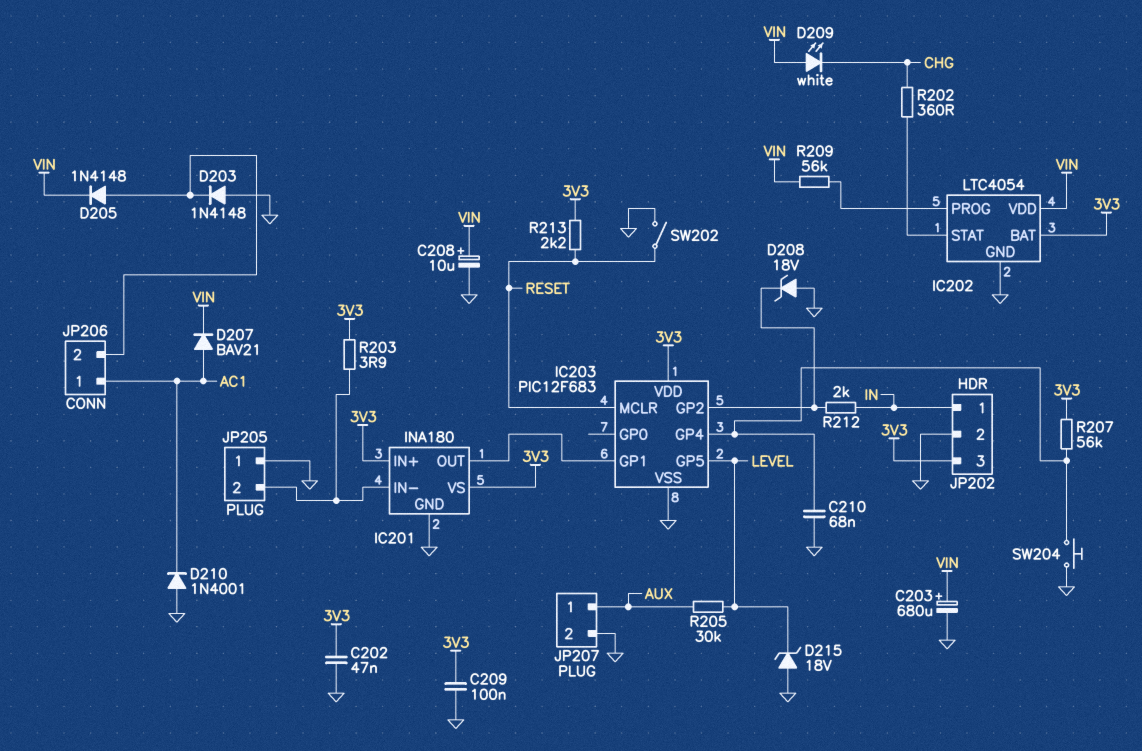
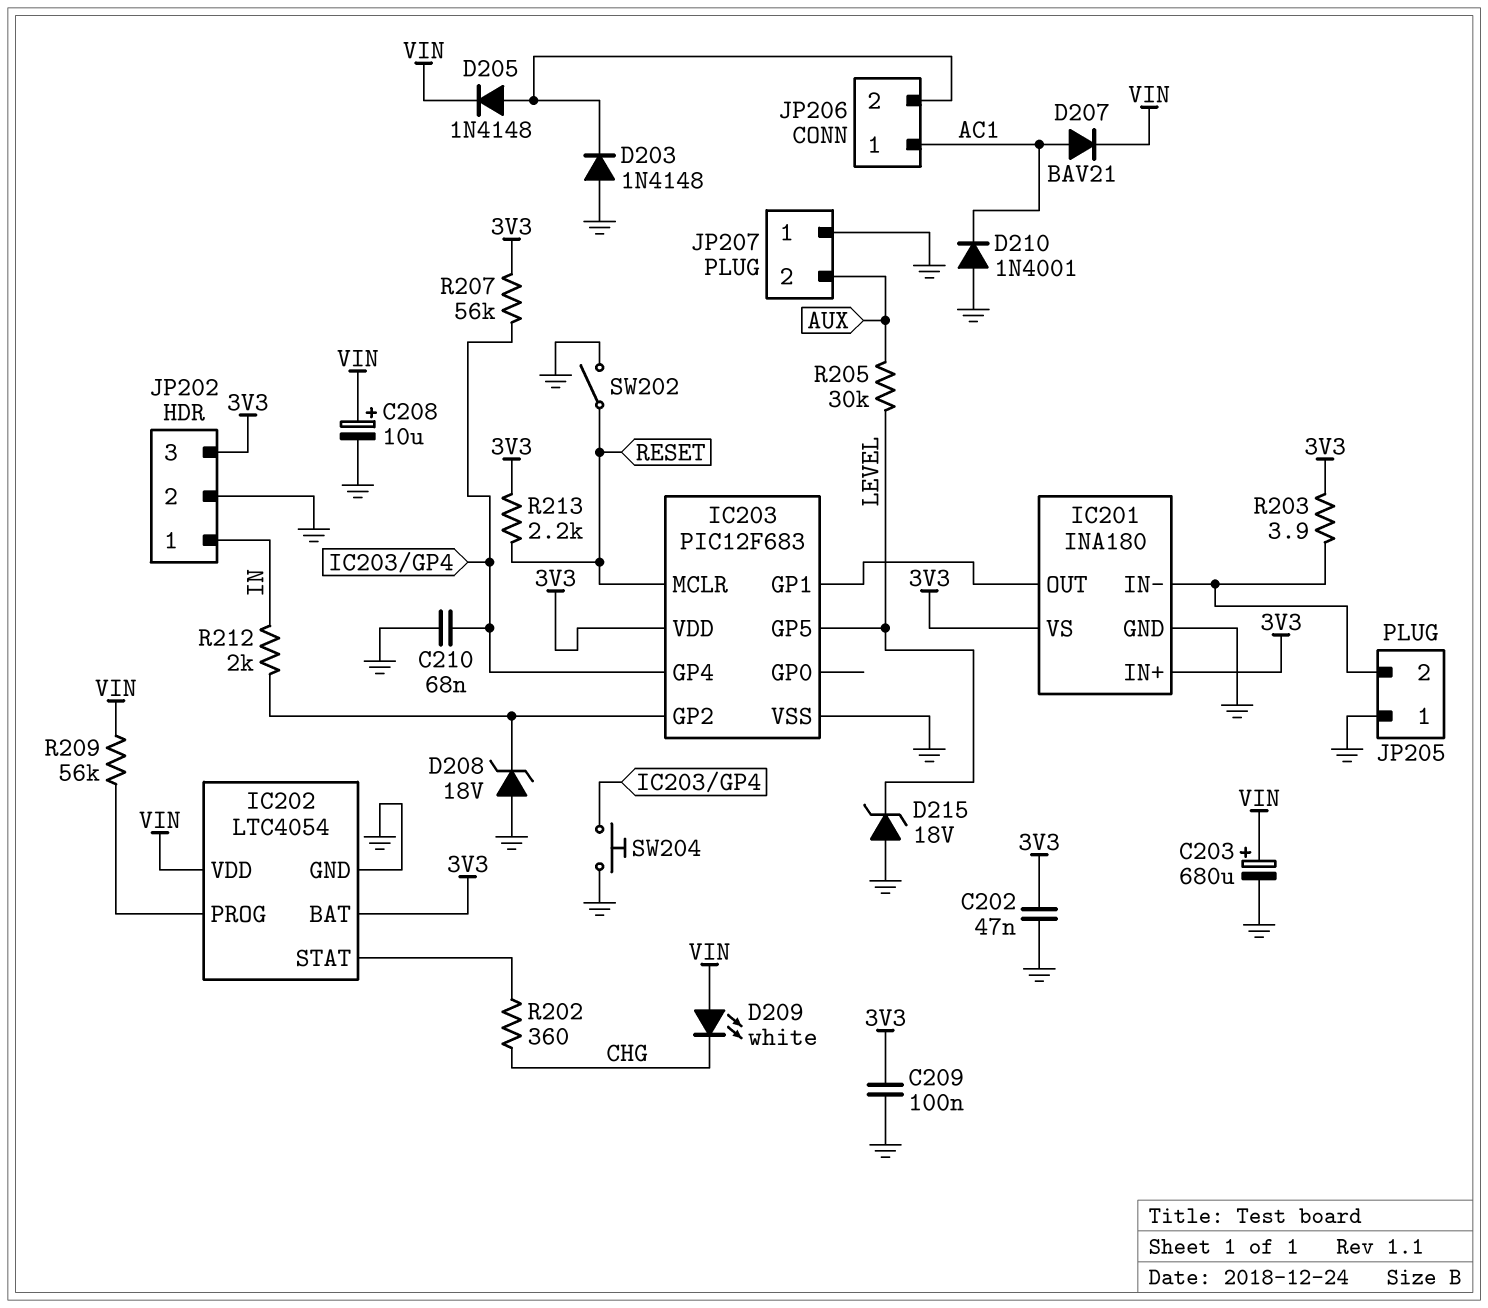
JP207 pin 1: AUX -> GND
JP207 pin 2: GND -> AUX

